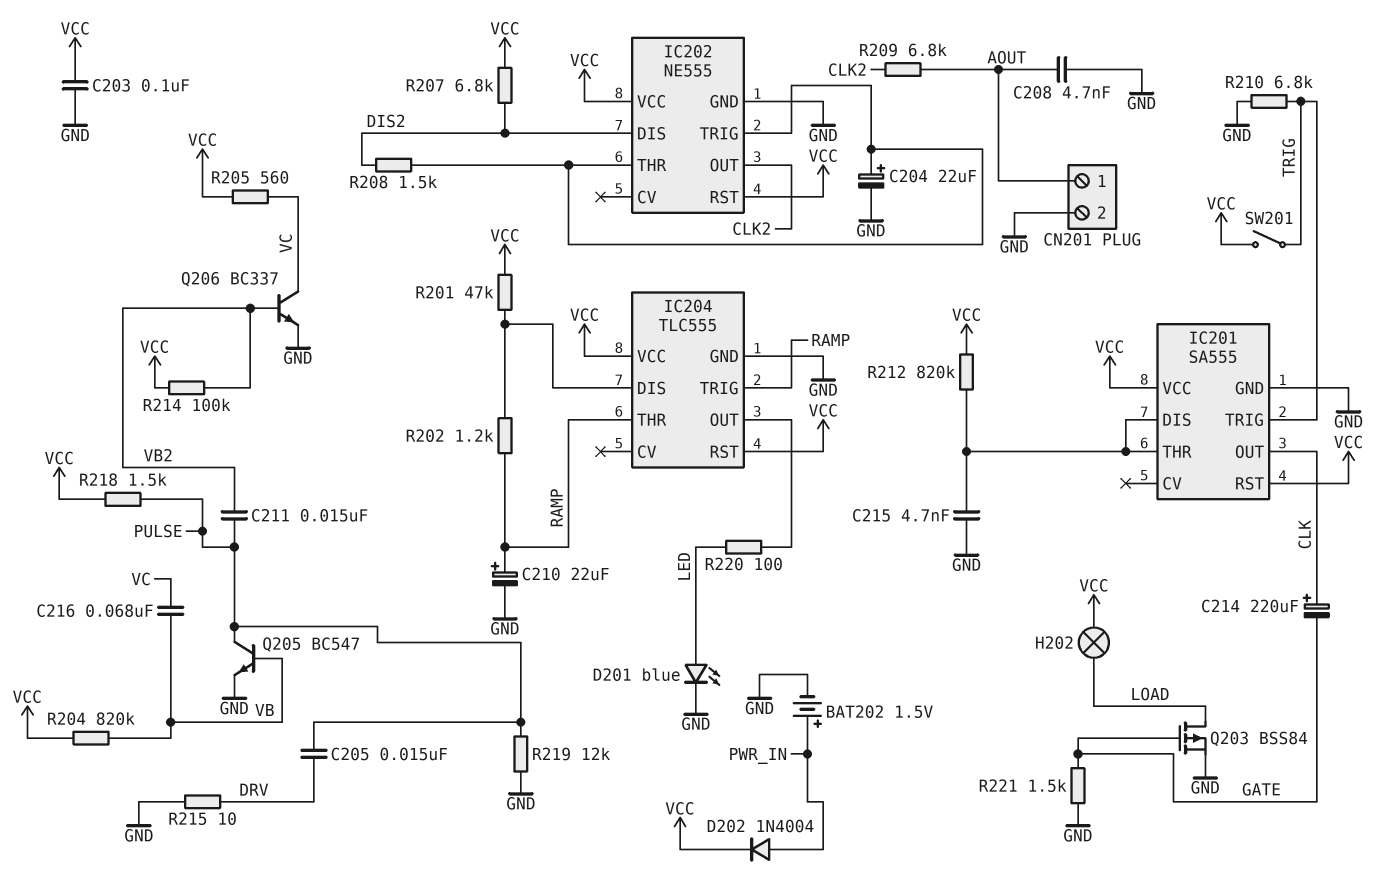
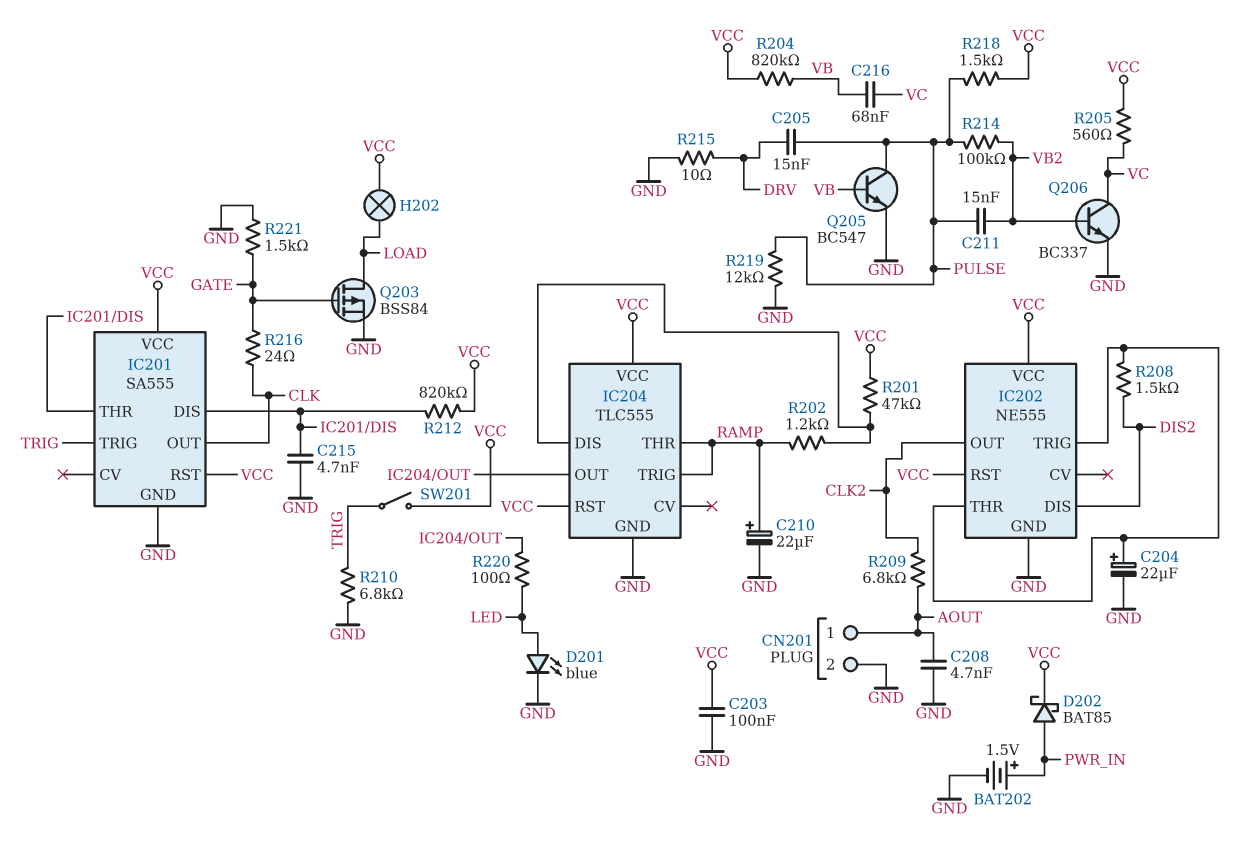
C214: 220uF (plus CLK, minus GATE) -> none
D202: diode 1N4004 (A PWR_IN, K VCC) -> schottky BAT85 (A PWR_IN, K VCC)
R207: 6.8k (DIS2, VCC) -> none
R214: 100k (VB2, VCC) -> 100k (PULSE, VB2)
R216: none -> 24 (CLK, GATE)

